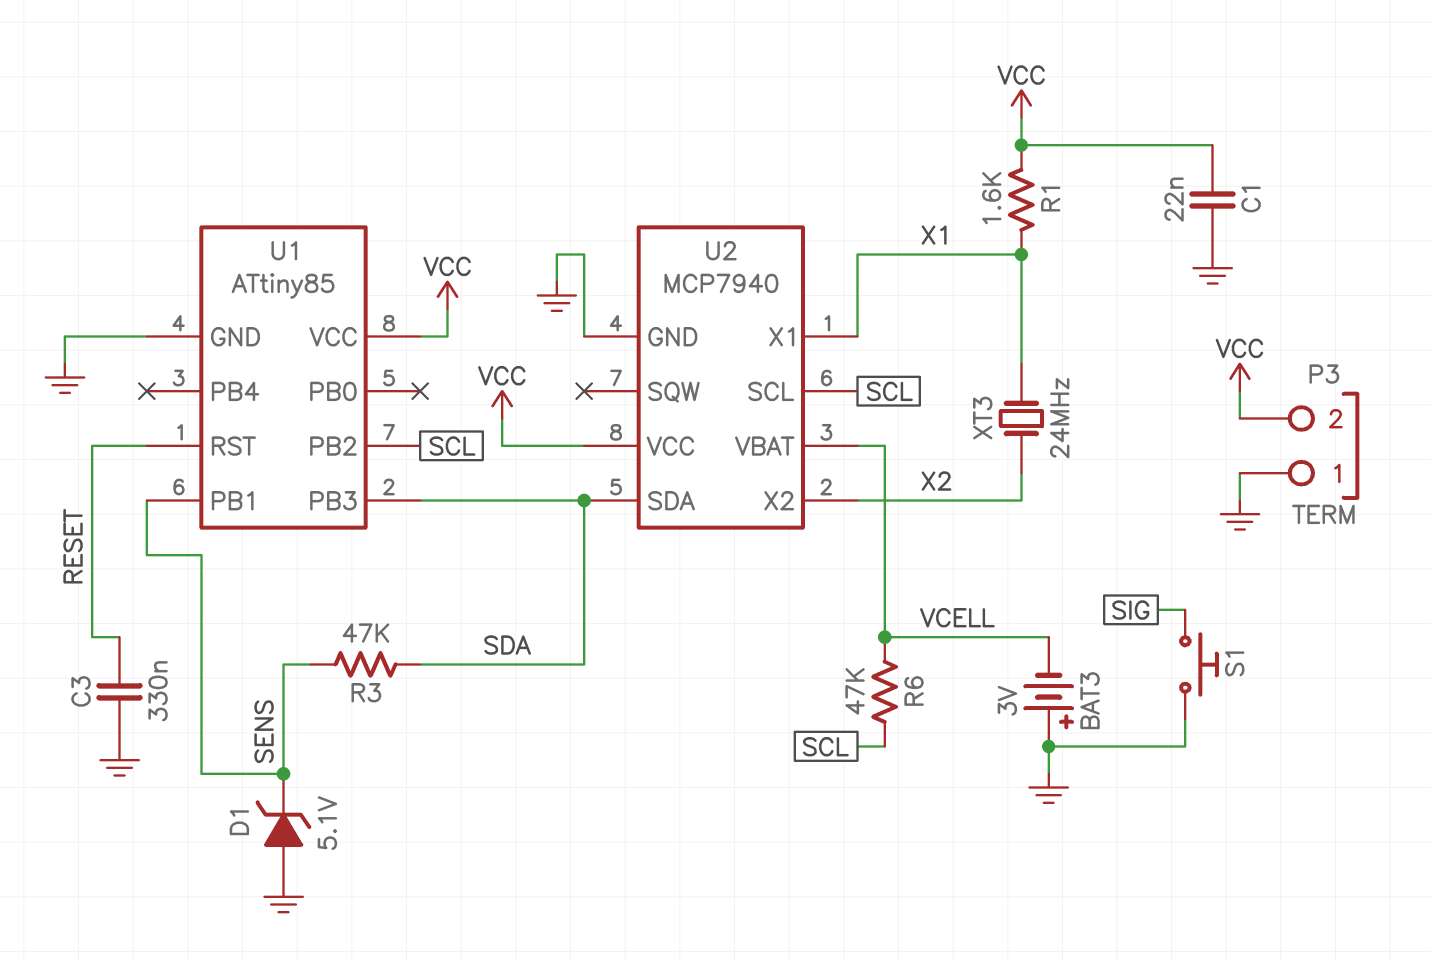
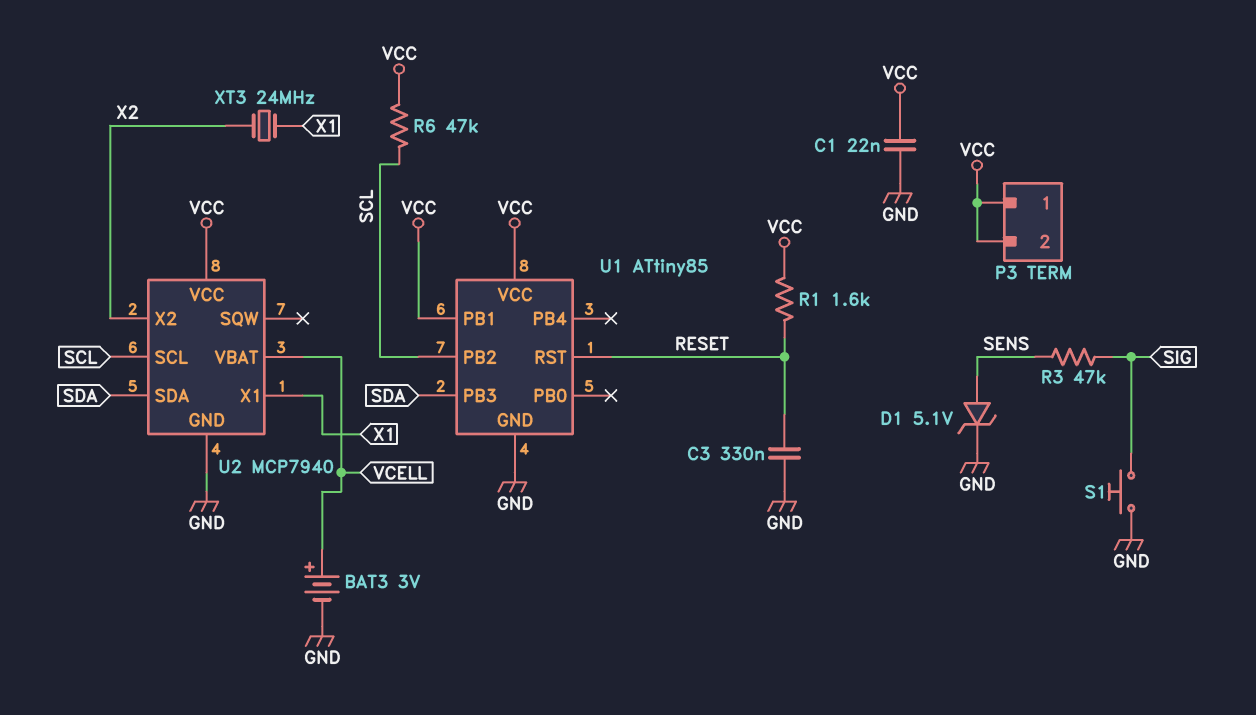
BAT3: 3V (plus GND, minus VCELL) -> 3V (plus VCELL, minus GND)
D1: zener 5.1V (A GND, K SENS) -> zener 5.1V (A SENS, K GND)
P3 pin 1: GND -> VCC
R1: 1.6k (VCC, X1) -> 1.6k (RESET, VCC)
R3: 47k (SDA, SENS) -> 47k (SENS, SIG)
R6: 47k (SCL, VCELL) -> 47k (SCL, VCC)
U1 pin PB1: SENS -> VCC

